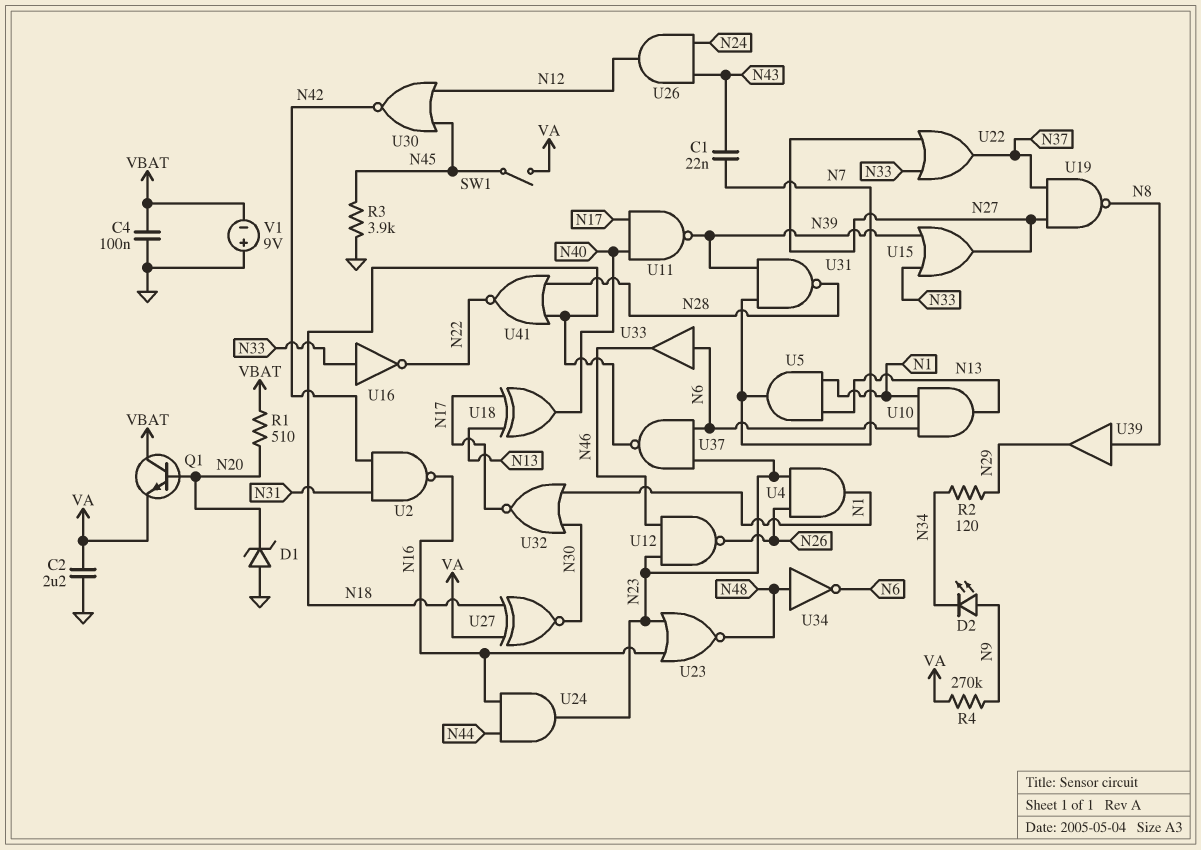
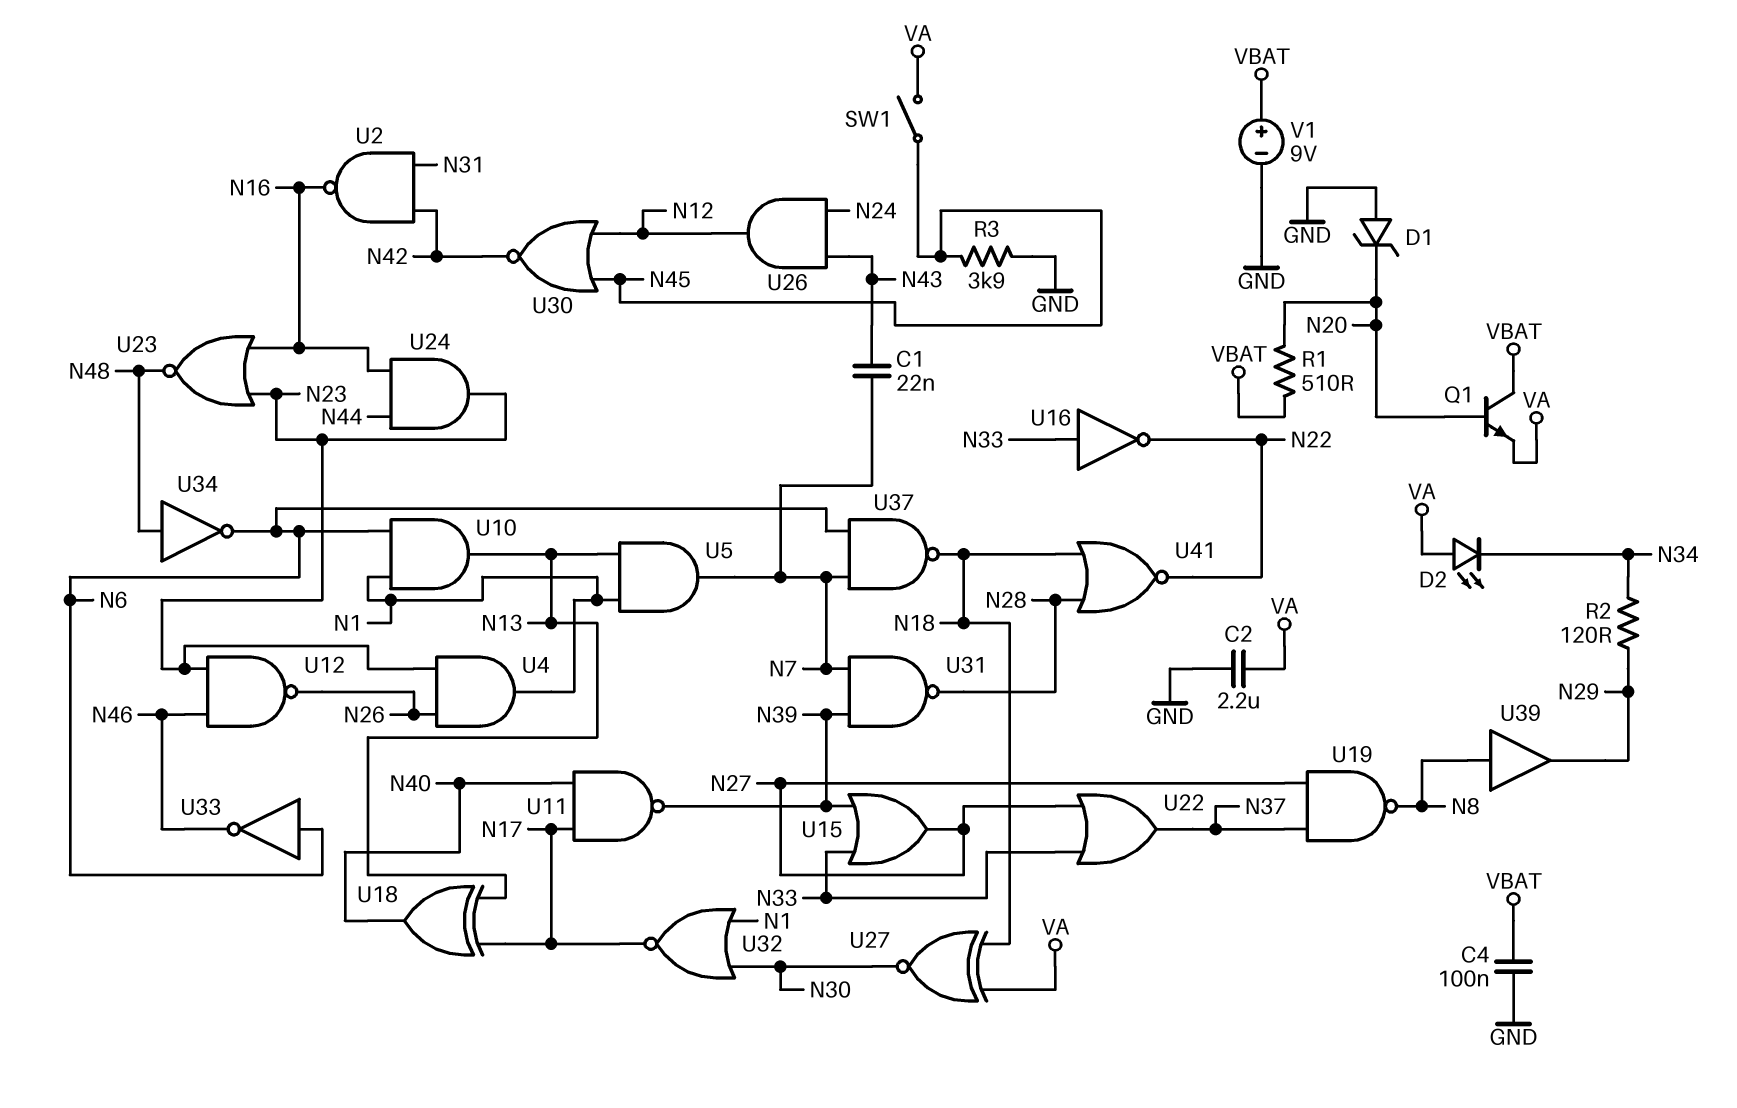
D2: LED (A N9, K N34) -> LED (A VA, K N34)
R4: 270k (N9, VA) -> none
U33: buffer (in N6, out N46) -> NOT (in N6, out N46)
U37: NAND (in N6, in N23, out N18) -> NAND (in N6, in N7, out N18)
V1: 9V (plus GND, minus VBAT) -> 9V (plus VBAT, minus GND)

